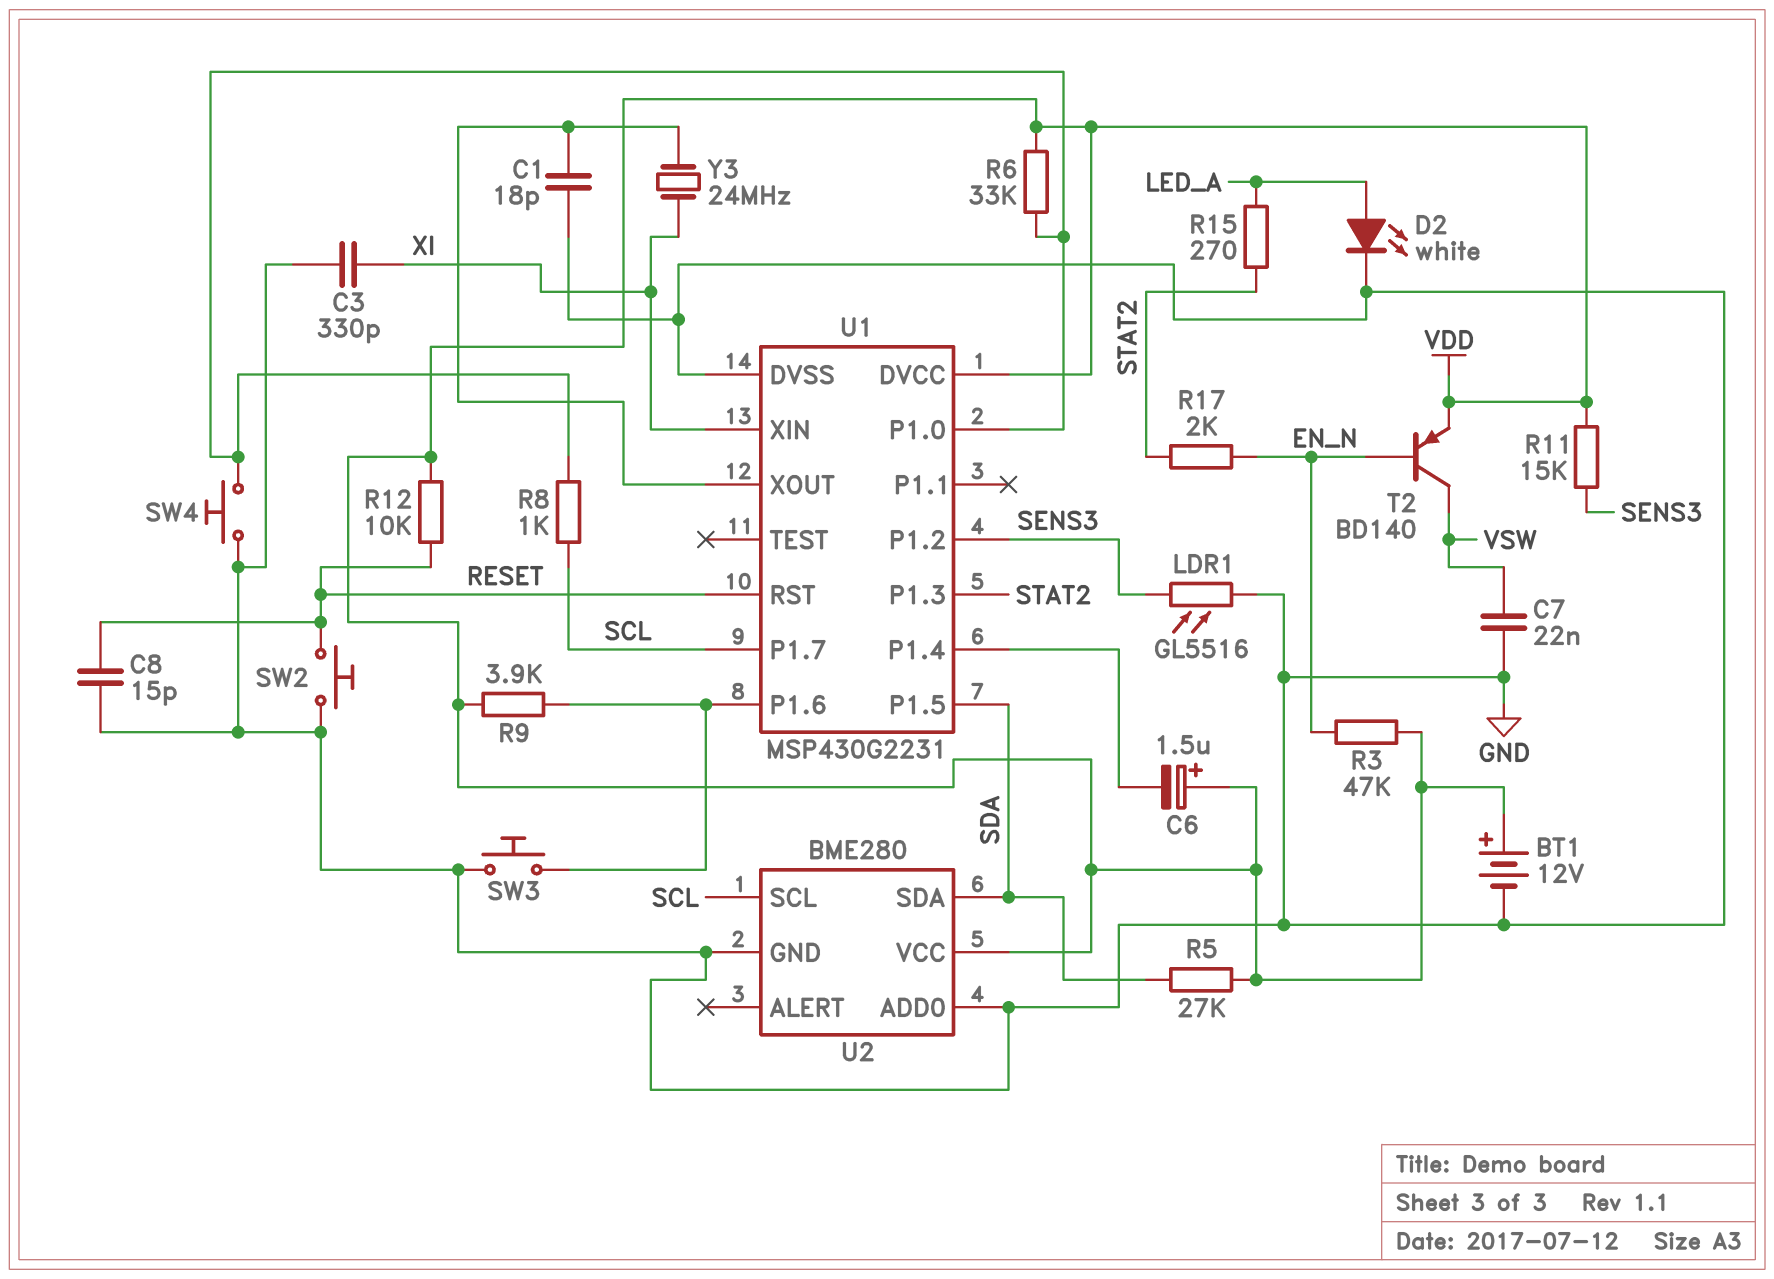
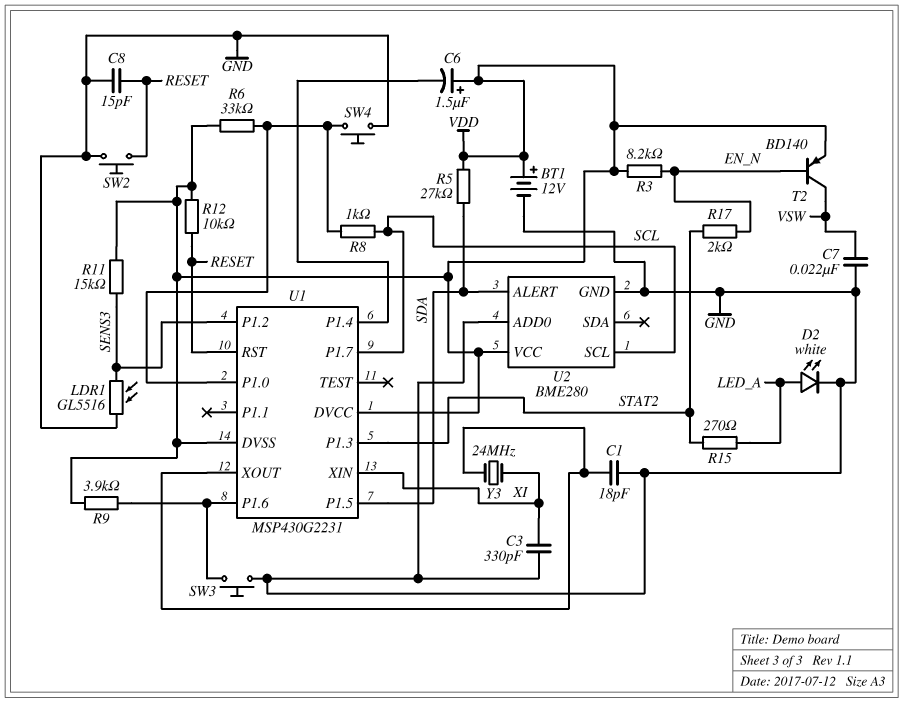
R3: 47k (EN_N, VDD) -> 8.2k (EN_N, VDD)
U1 pin DVSS: GND -> VDD
U2 pin ALERT: none -> SDA
U2 pin SDA: SDA -> none

